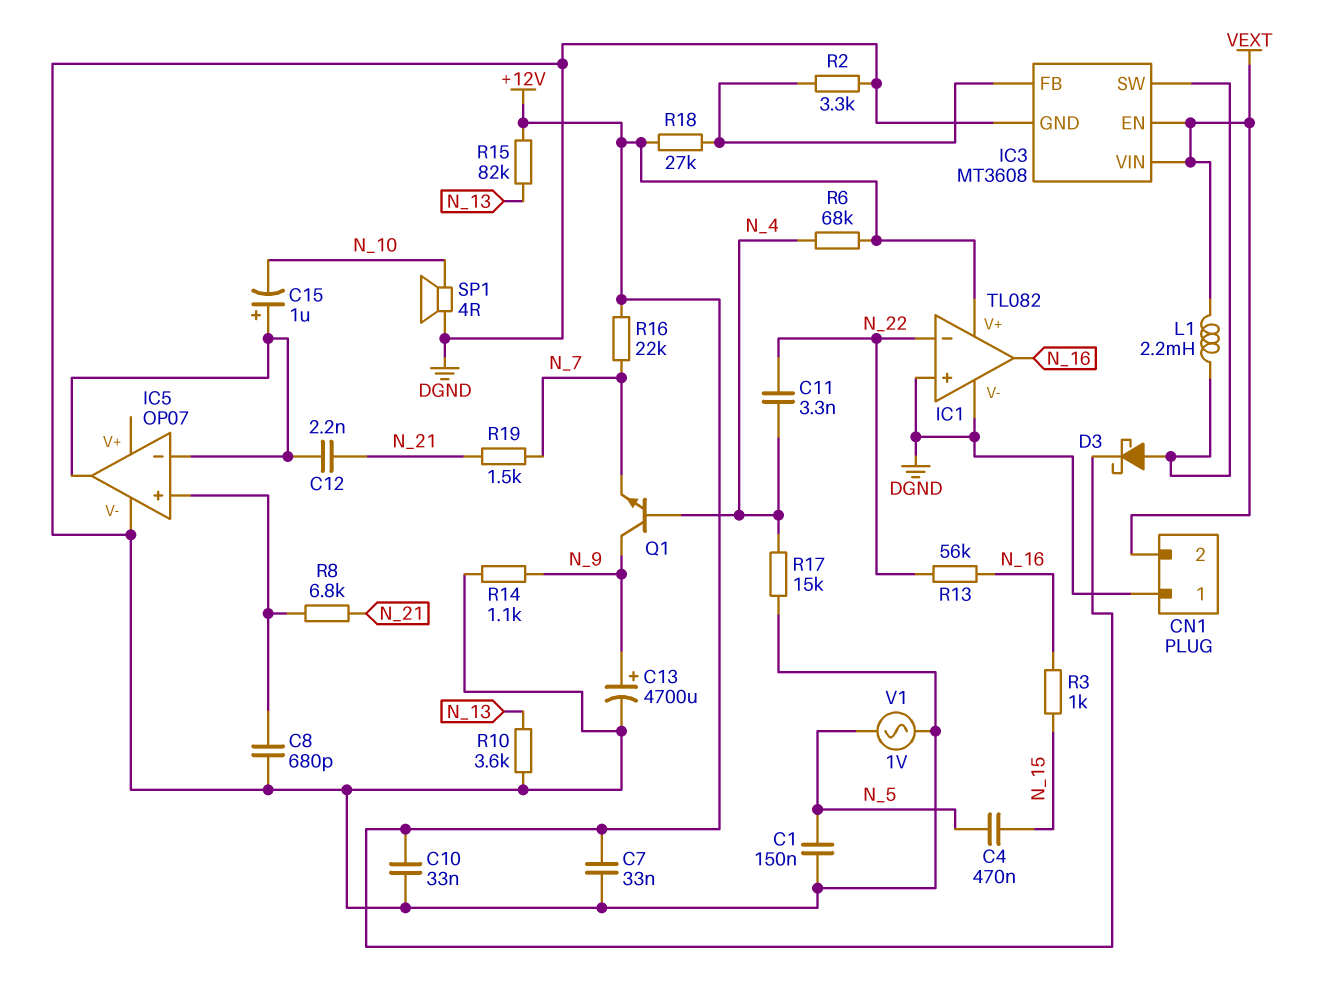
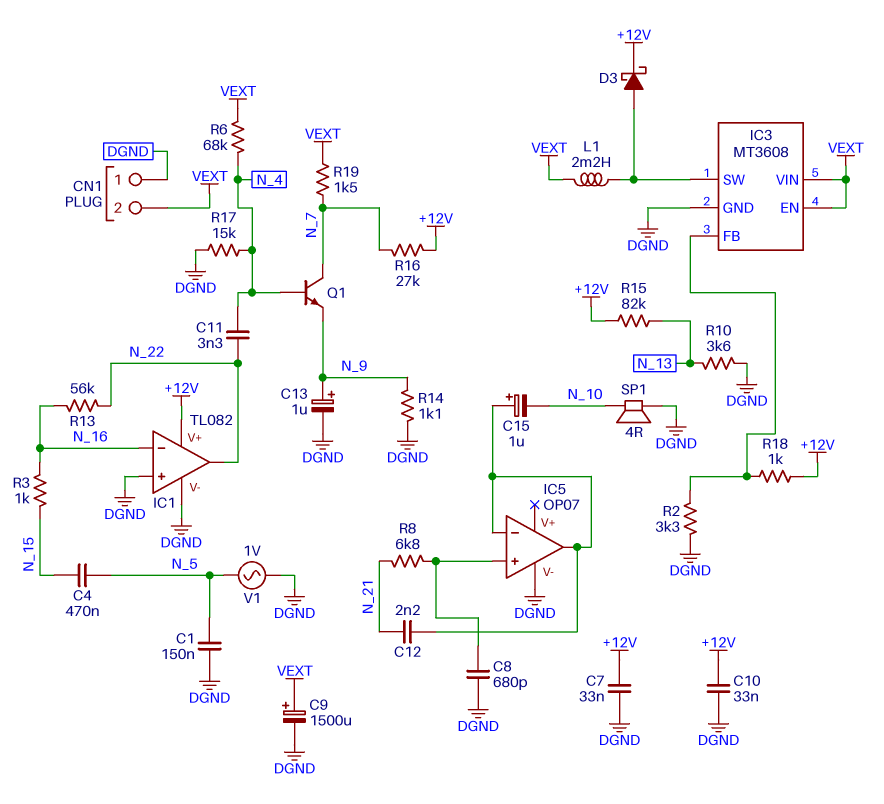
C9: none -> 1500uF (plus VEXT, minus DGND)
C13: 4700uF (plus N_9, minus DGND) -> 1uF (plus N_9, minus DGND)
IC1 pin in-: N_22 -> N_16
IC1 pin out: N_16 -> N_22
Q1: NPN (B N_4, C N_9, E N_7) -> NPN (B N_4, C N_7, E N_9)
R6: 68k (+12V, N_4) -> 68k (N_4, VEXT)
R16: 22k (+12V, N_7) -> 27k (+12V, N_7)
R18: 27k (+12V, IC3/FB) -> 1k (+12V, IC3/FB)
R19: 1.5k (N_7, N_21) -> 1.5k (N_7, VEXT)

